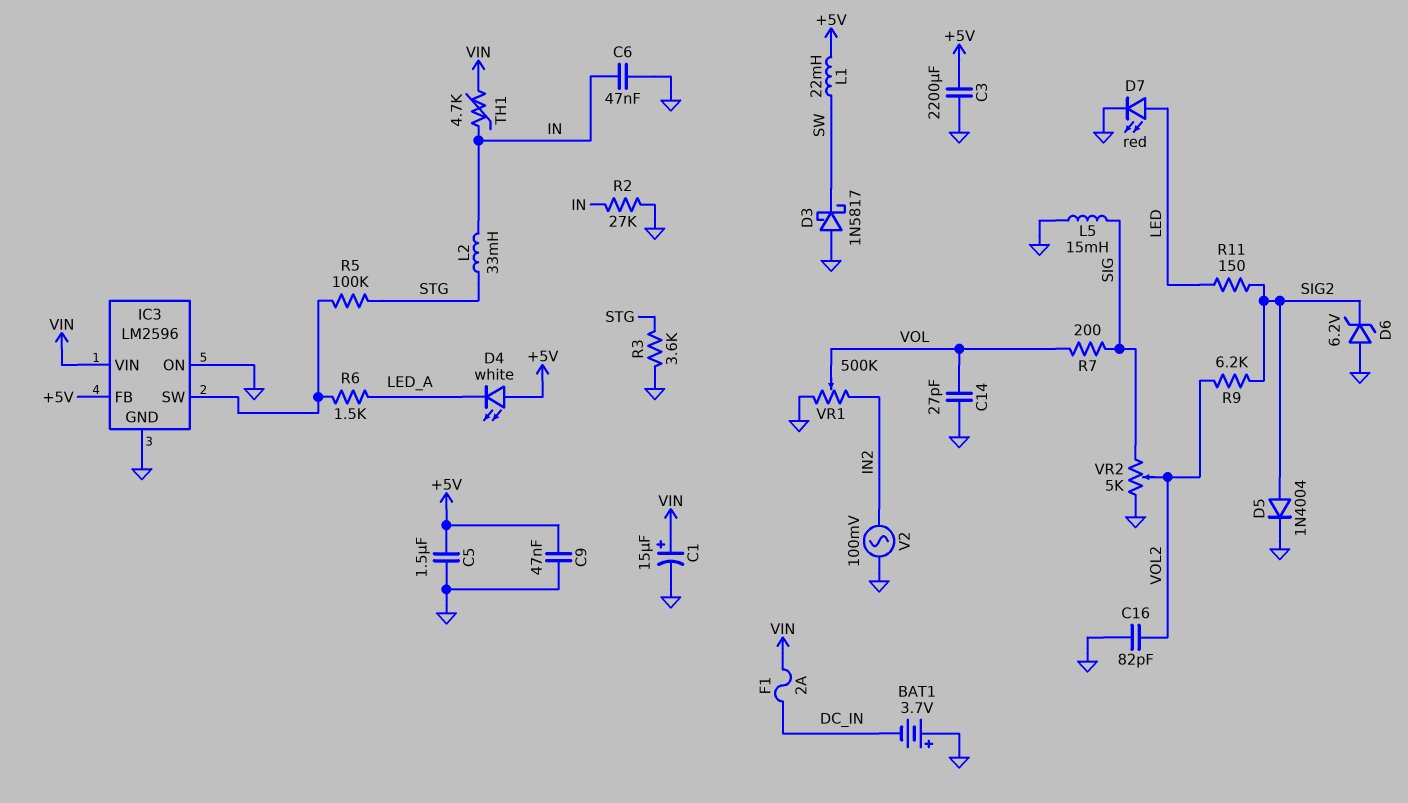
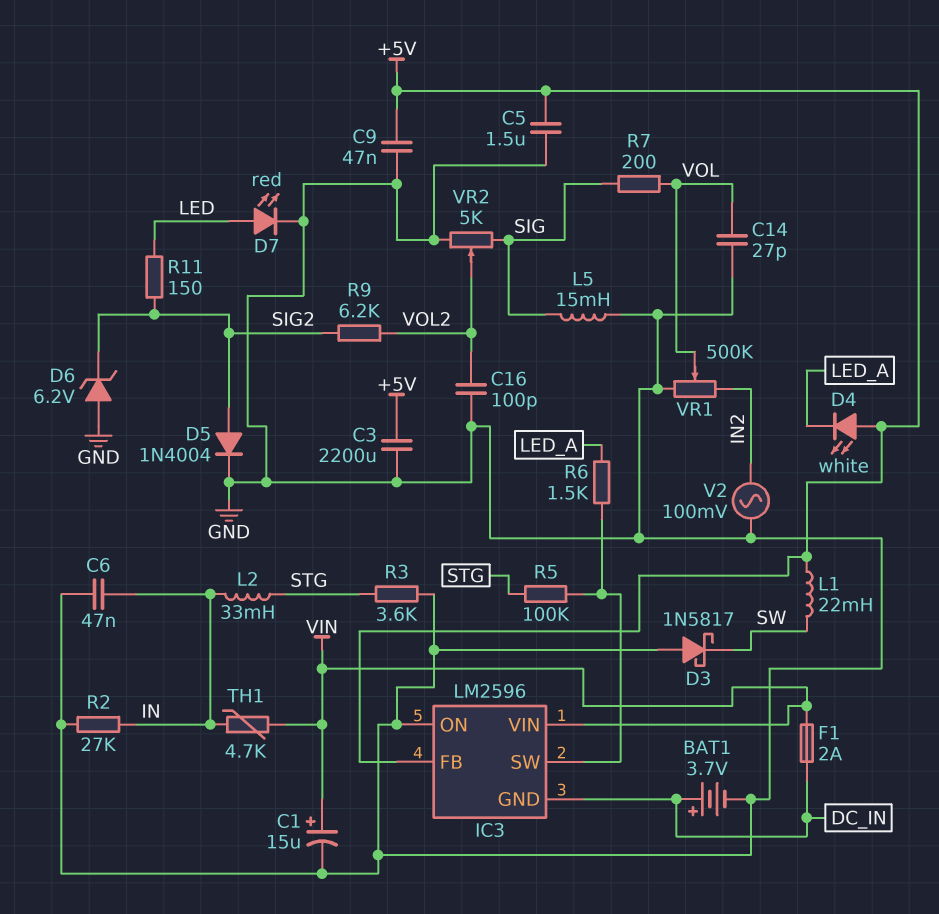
BAT1: 3.7V (plus GND, minus DC_IN) -> 3.7V (plus DC_IN, minus GND)
C16: 82pF (GND, VOL2) -> 100pF (GND, VOL2)
IC3 pin GND: GND -> DC_IN

